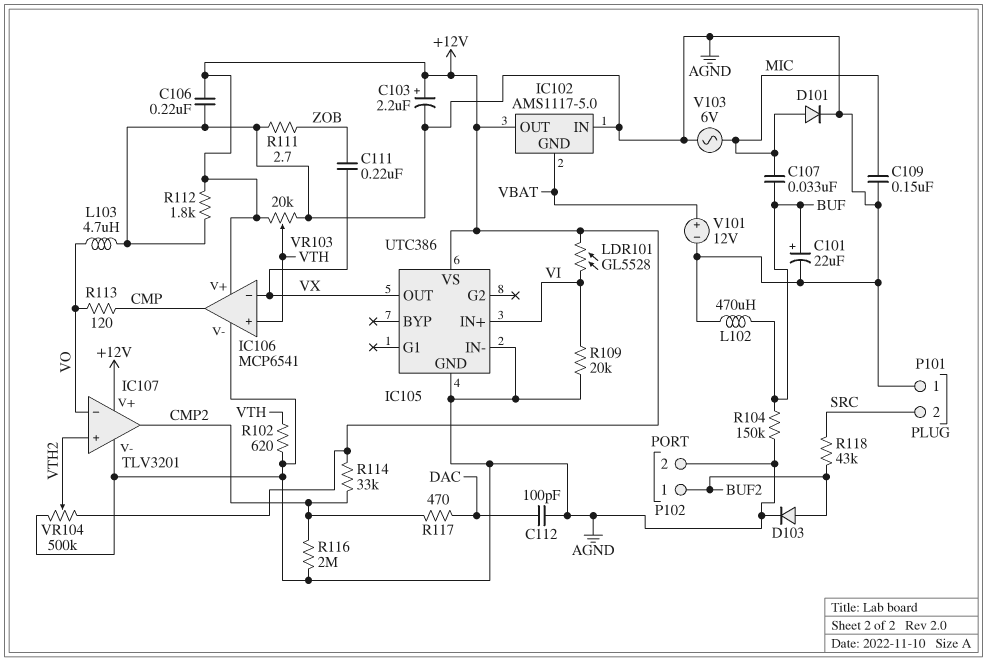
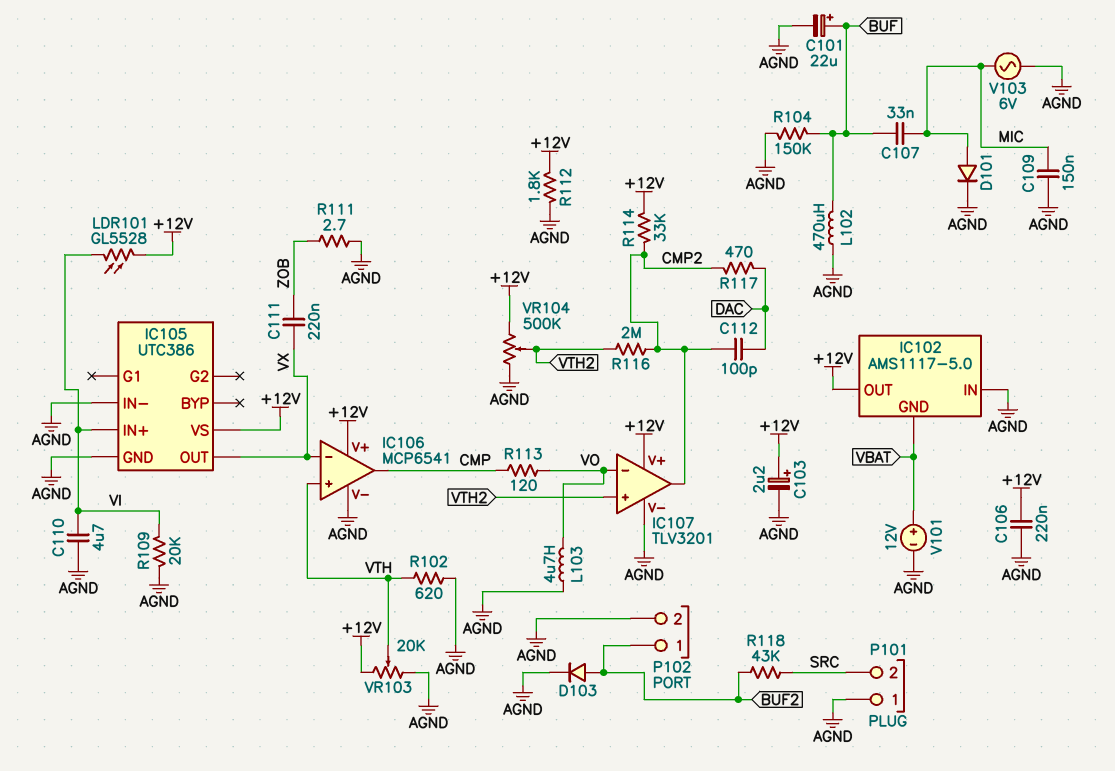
C110: none -> 4.7uF (AGND, VI)
C112: 100pF (AGND, DAC) -> 100pF (CMP2, DAC)
R116: 2M (AGND, CMP2) -> 2M (CMP2, VTH2)

